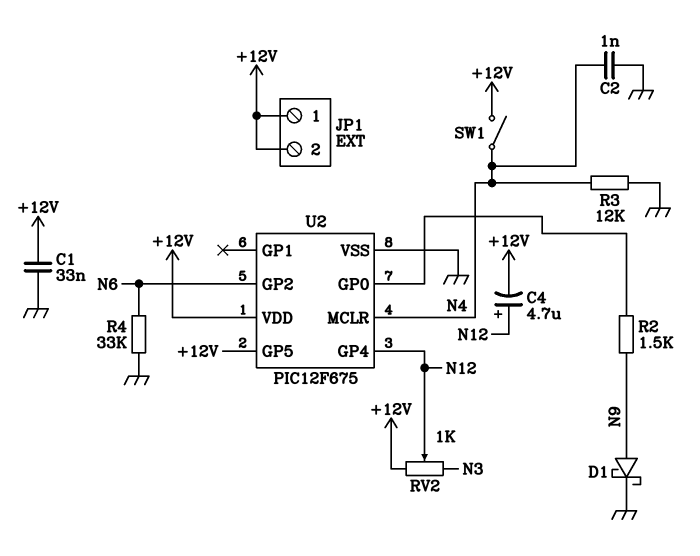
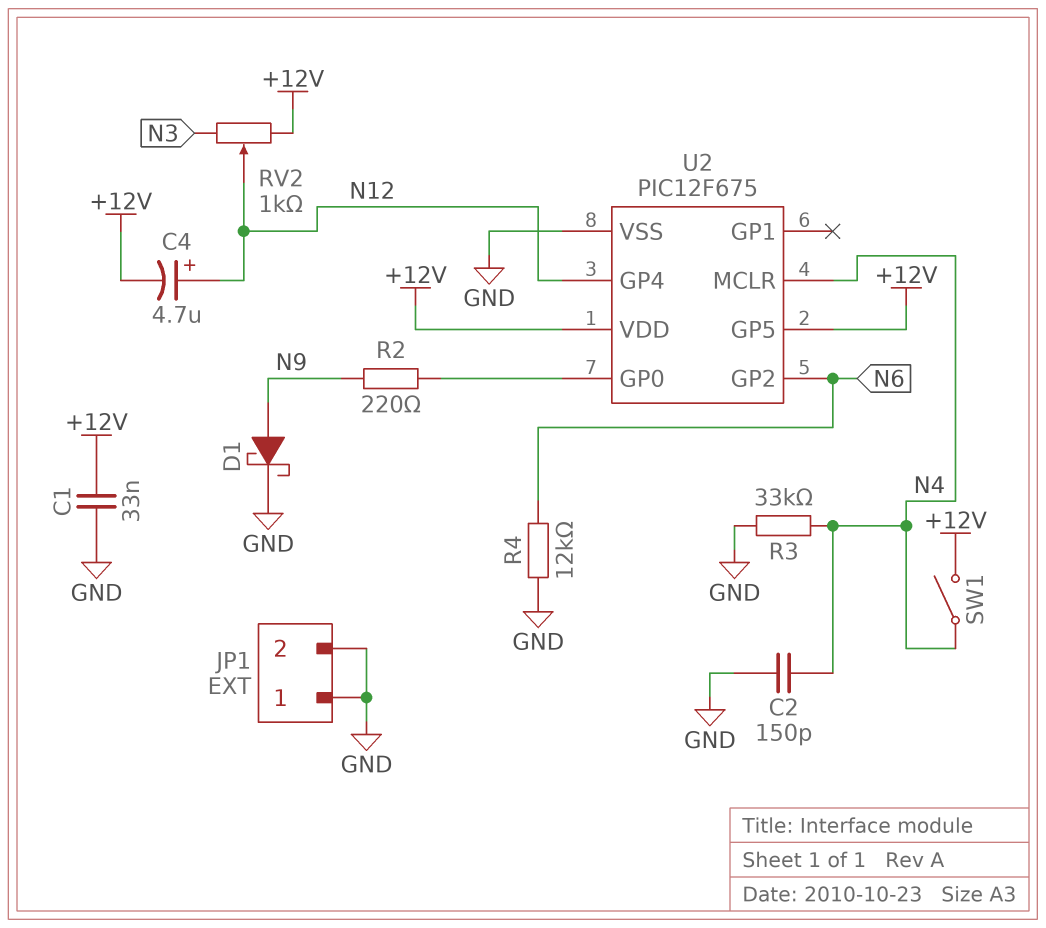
C2: 1nF (GND, N4) -> 150pF (GND, N4)
JP1 pin 1: +12V -> GND
JP1 pin 2: +12V -> GND
R2: 1.5k (N9, U2/GP0) -> 220 (N9, U2/GP0)
R3: 12k (GND, N4) -> 33k (GND, N4)
R4: 33k (GND, N6) -> 12k (GND, N6)

